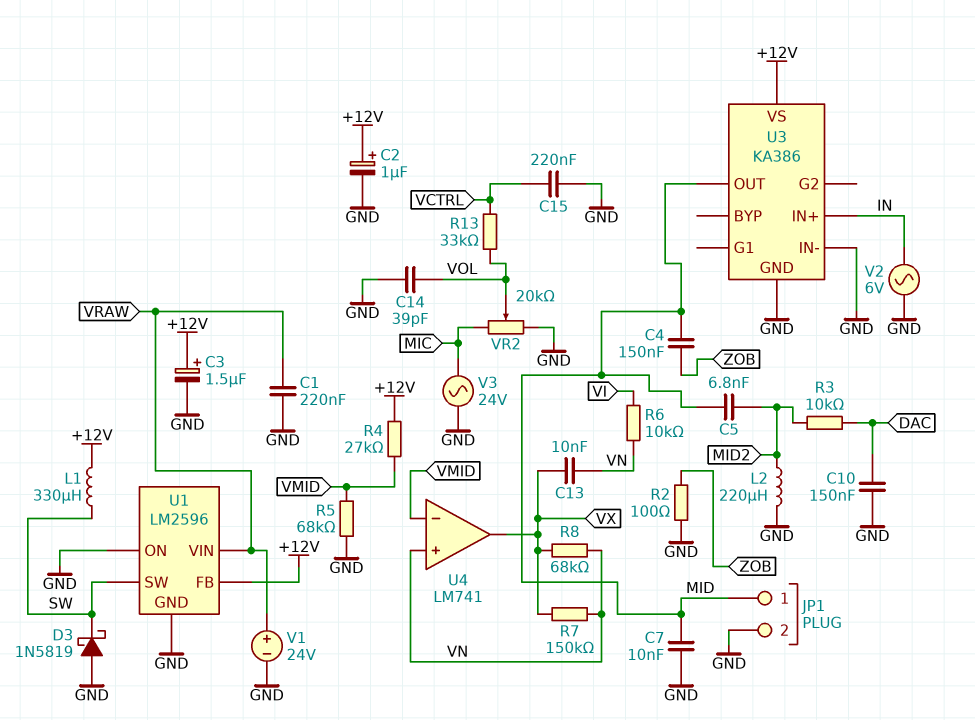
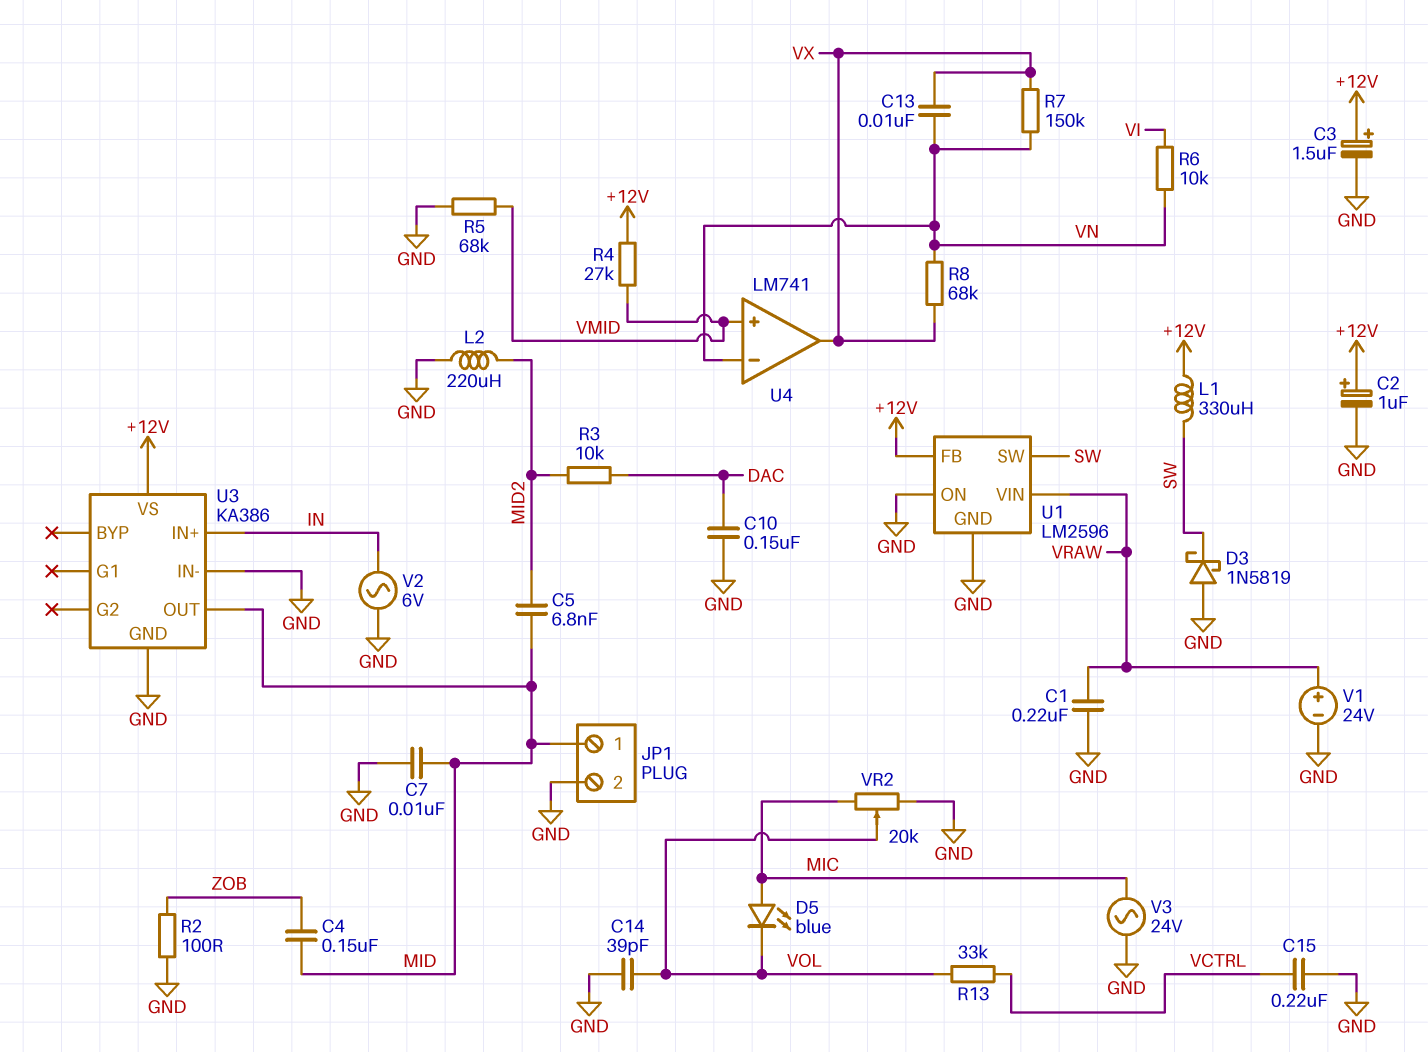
D5: none -> LED blue (A MIC, K VOL)
U4 pin in+: VN -> VMID
U4 pin in-: VMID -> VN

